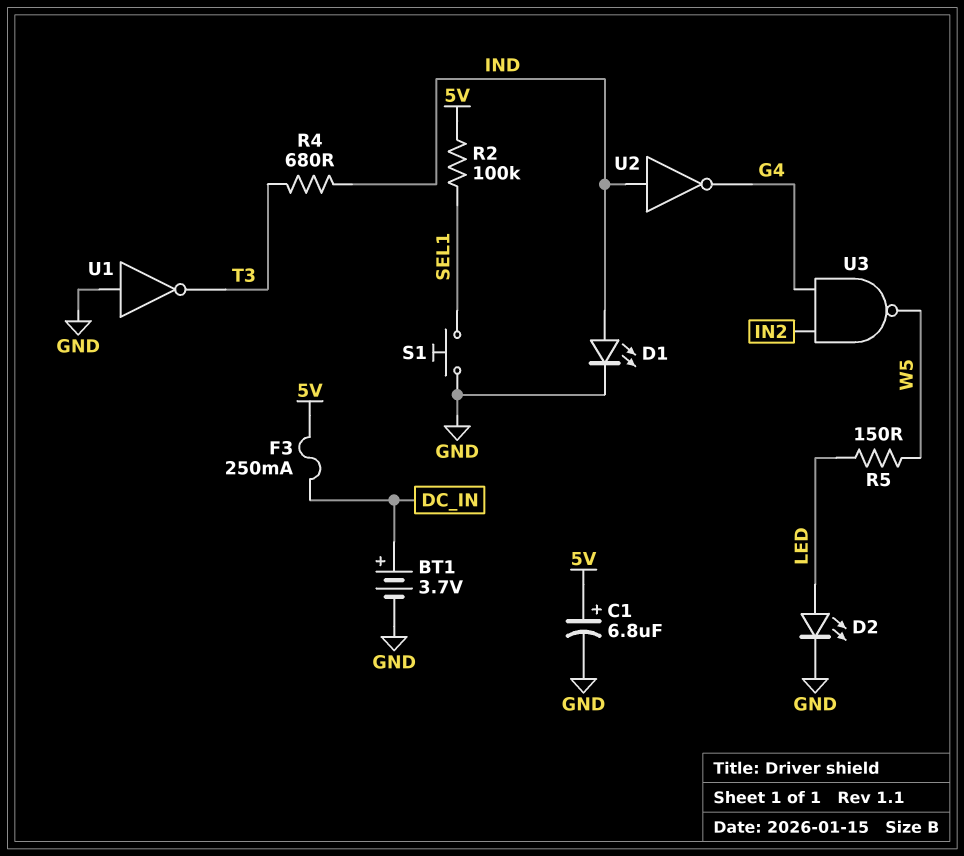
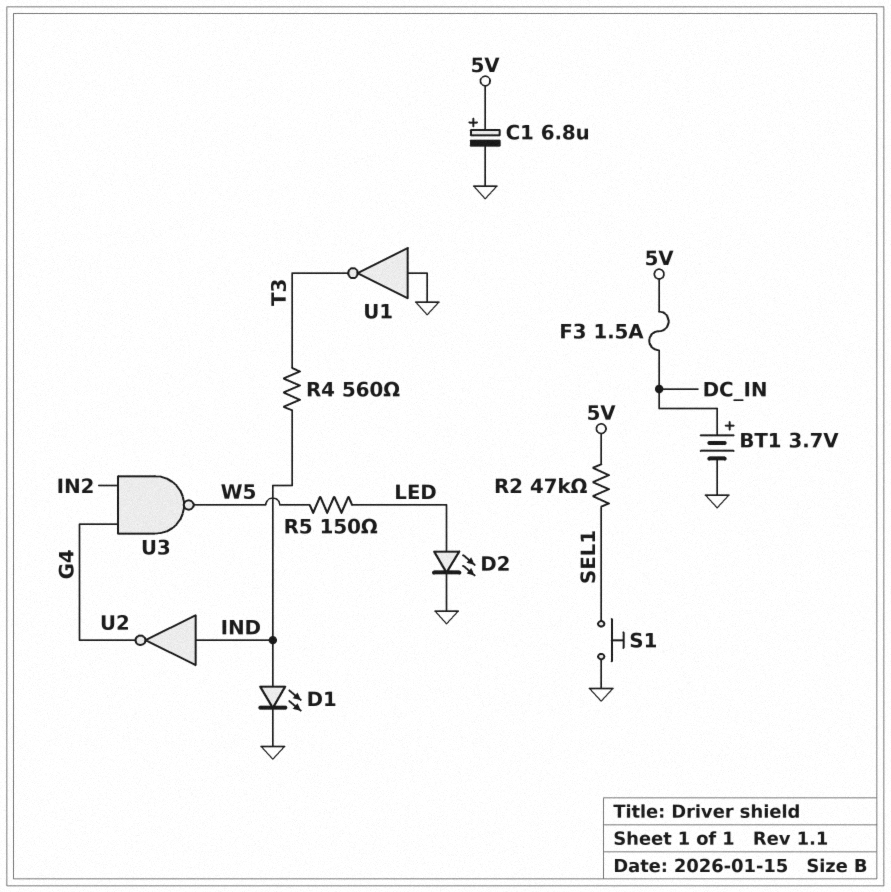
F3: 250mA (5V, DC_IN) -> 1.5A (5V, DC_IN)
R2: 100k (5V, SEL1) -> 47k (5V, SEL1)
R4: 680 (IND, T3) -> 560 (IND, T3)

